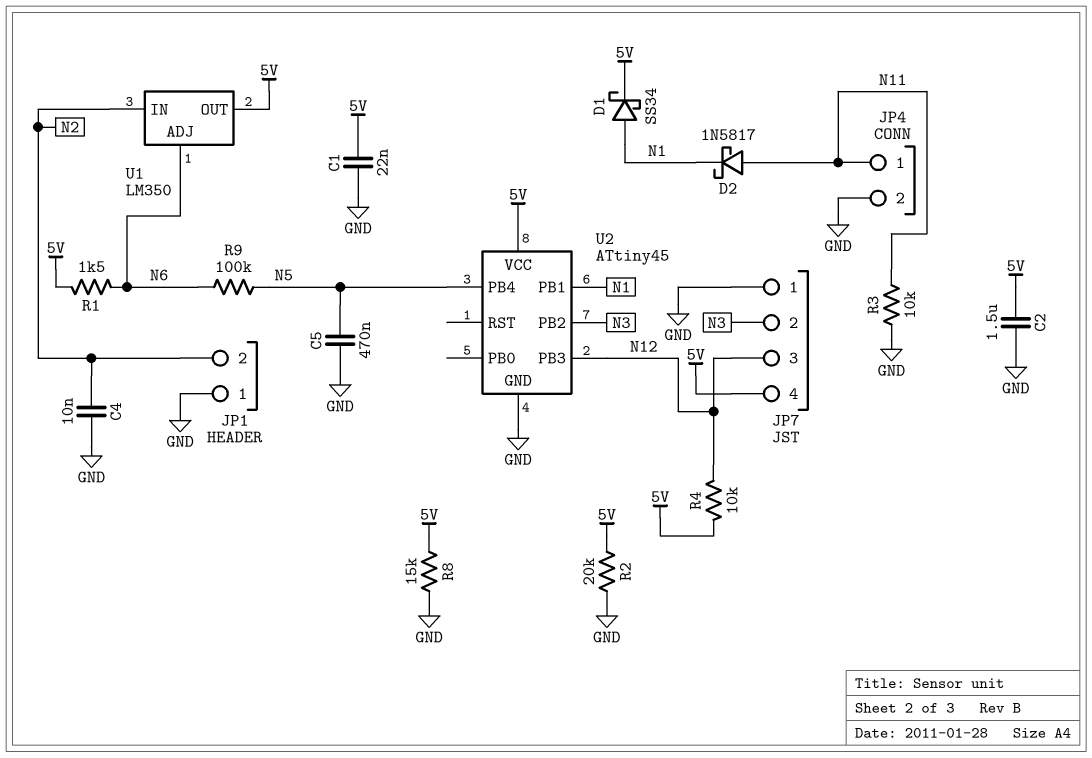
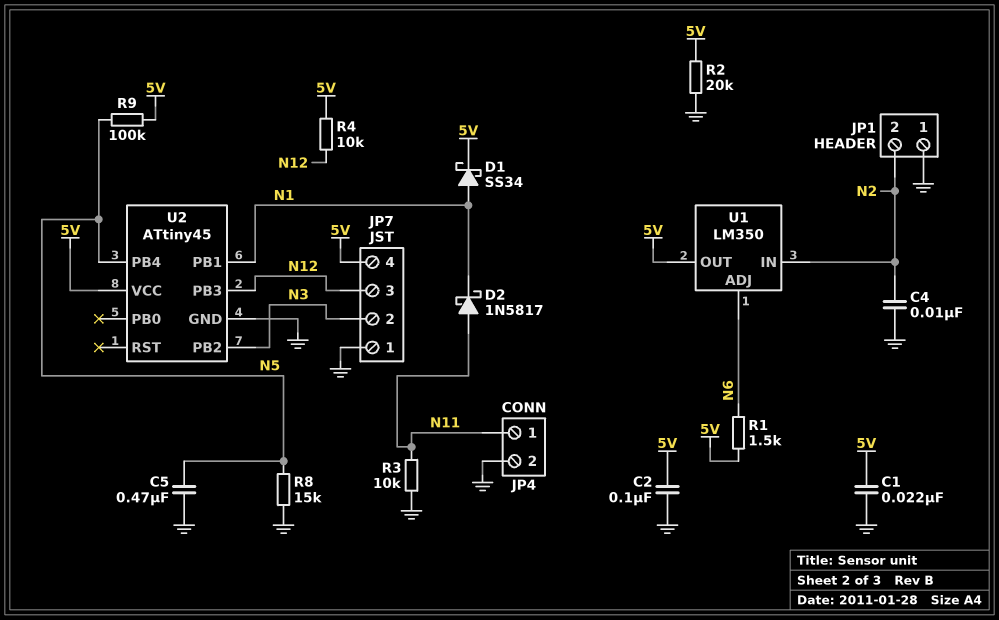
C2: 1.5uF (5V, GND) -> 100nF (5V, GND)
R8: 15k (5V, GND) -> 15k (GND, N5)
R9: 100k (N5, N6) -> 100k (5V, N5)

